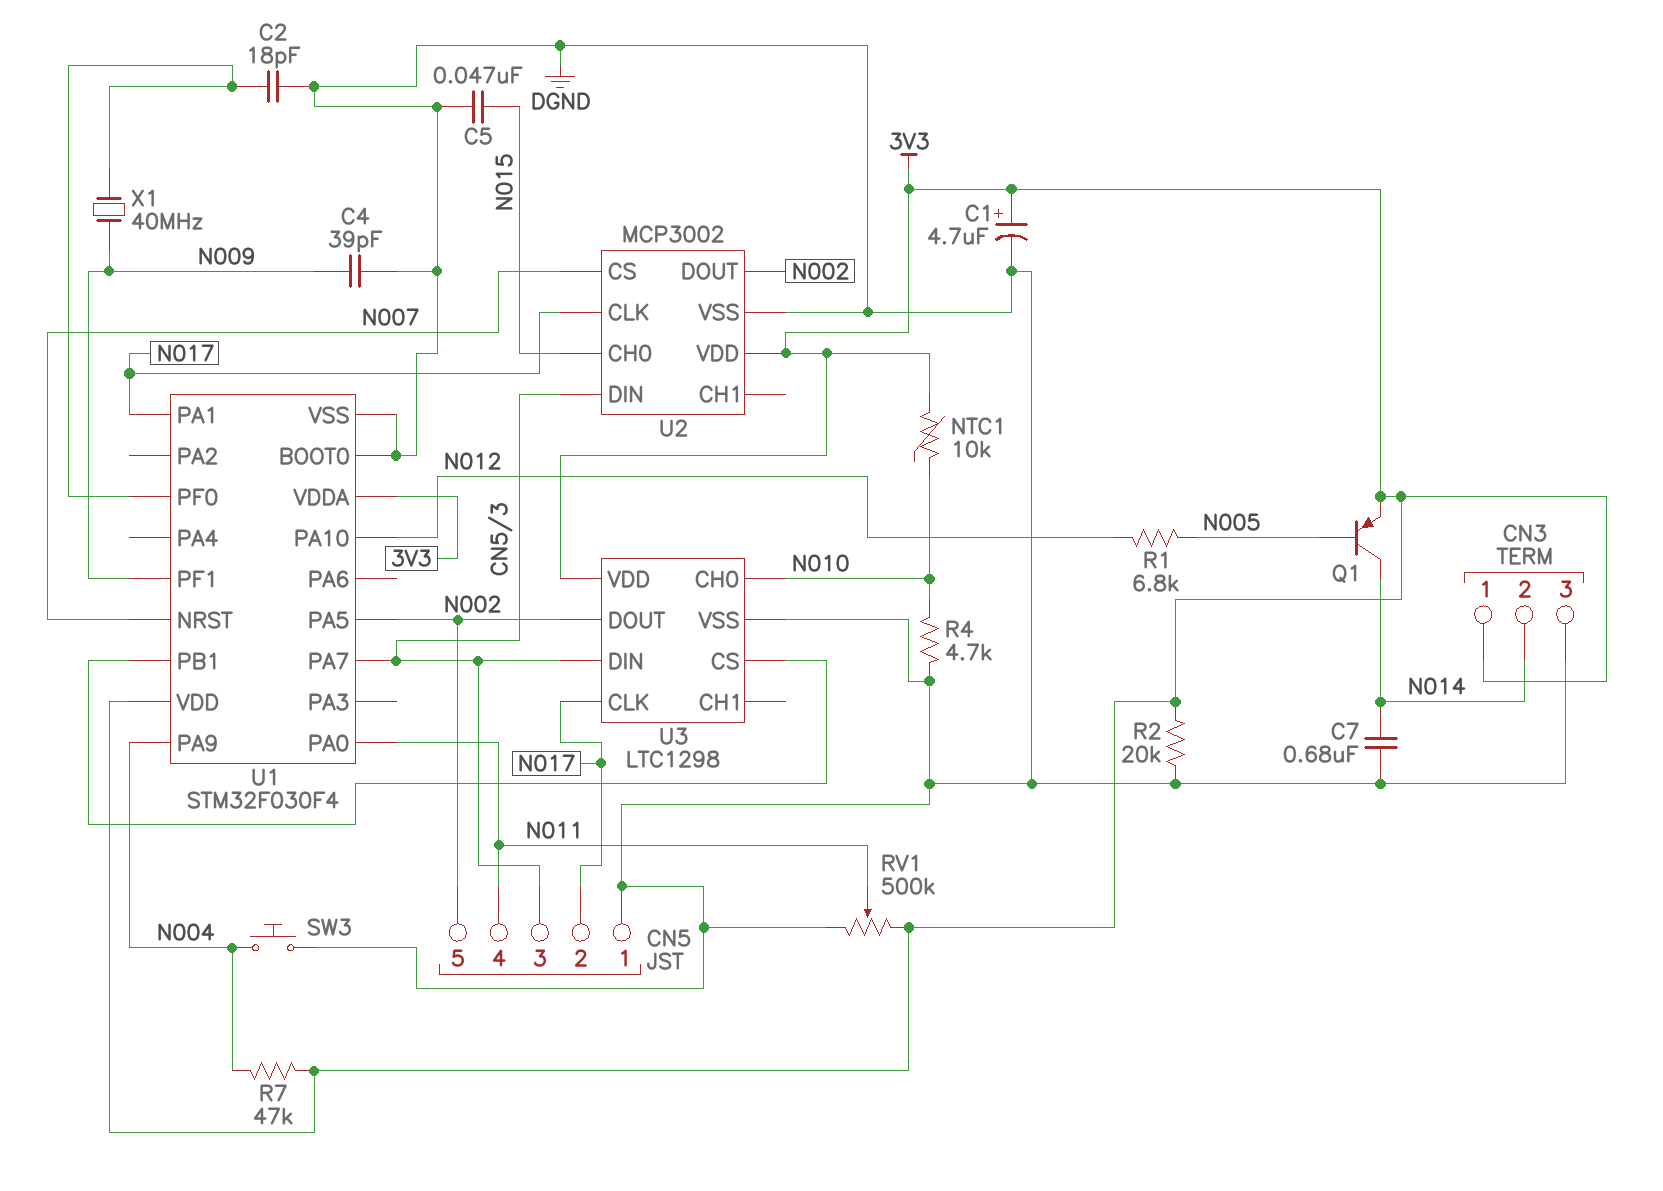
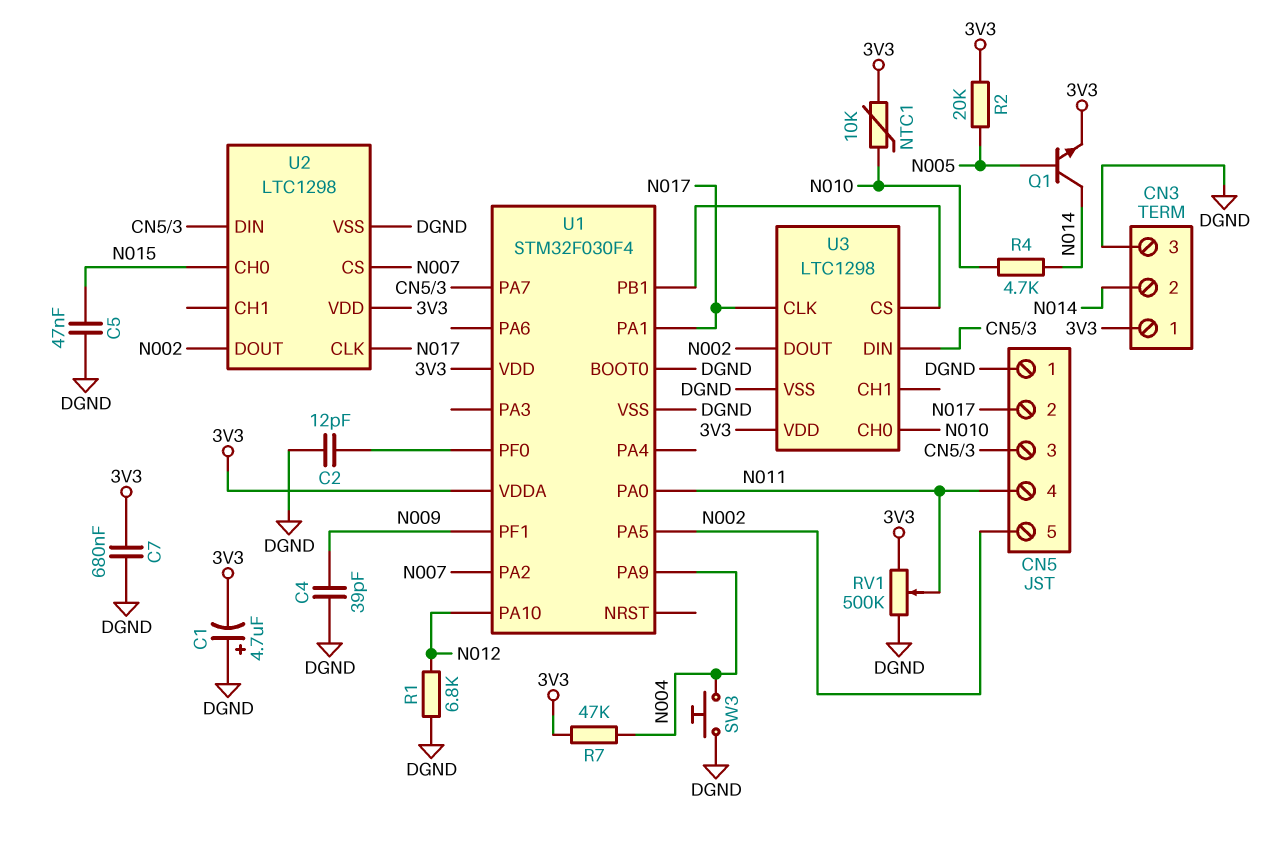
C1: 4.7uF (plus 3V3, minus DGND) -> 4.7uF (plus DGND, minus 3V3)
C2: 18pF (DGND, U1/PF0) -> 12pF (DGND, U1/PF0)
C7: 680nF (DGND, N014) -> 680nF (3V3, DGND)
Q1: PNP (B N005, C N014, E 3V3) -> NPN (B N005, C N014, E 3V3)
R1: 6.8k (N005, N012) -> 6.8k (DGND, N012)
R2: 20k (3V3, DGND) -> 20k (3V3, N005)
R4: 4.7k (DGND, N010) -> 4.7k (N010, N014)
U1 pin NRST: N007 -> none
U1 pin PA2: none -> N007
U2: MCP3002 -> LTC1298
X1: 40MHz (N009, U1/PF0) -> none

